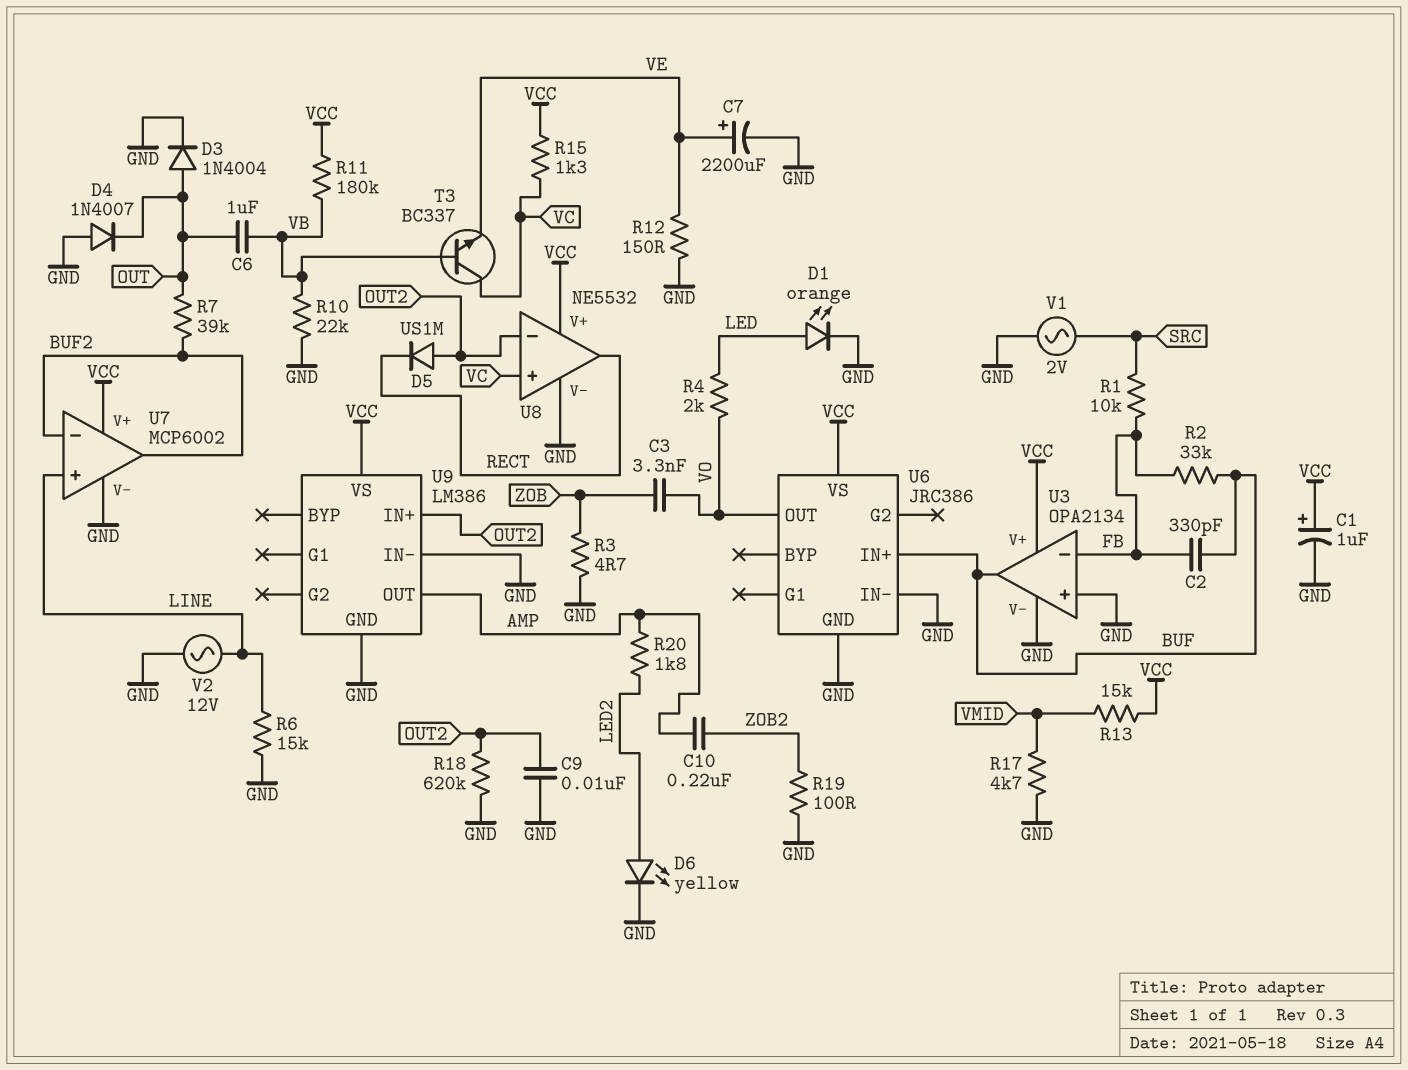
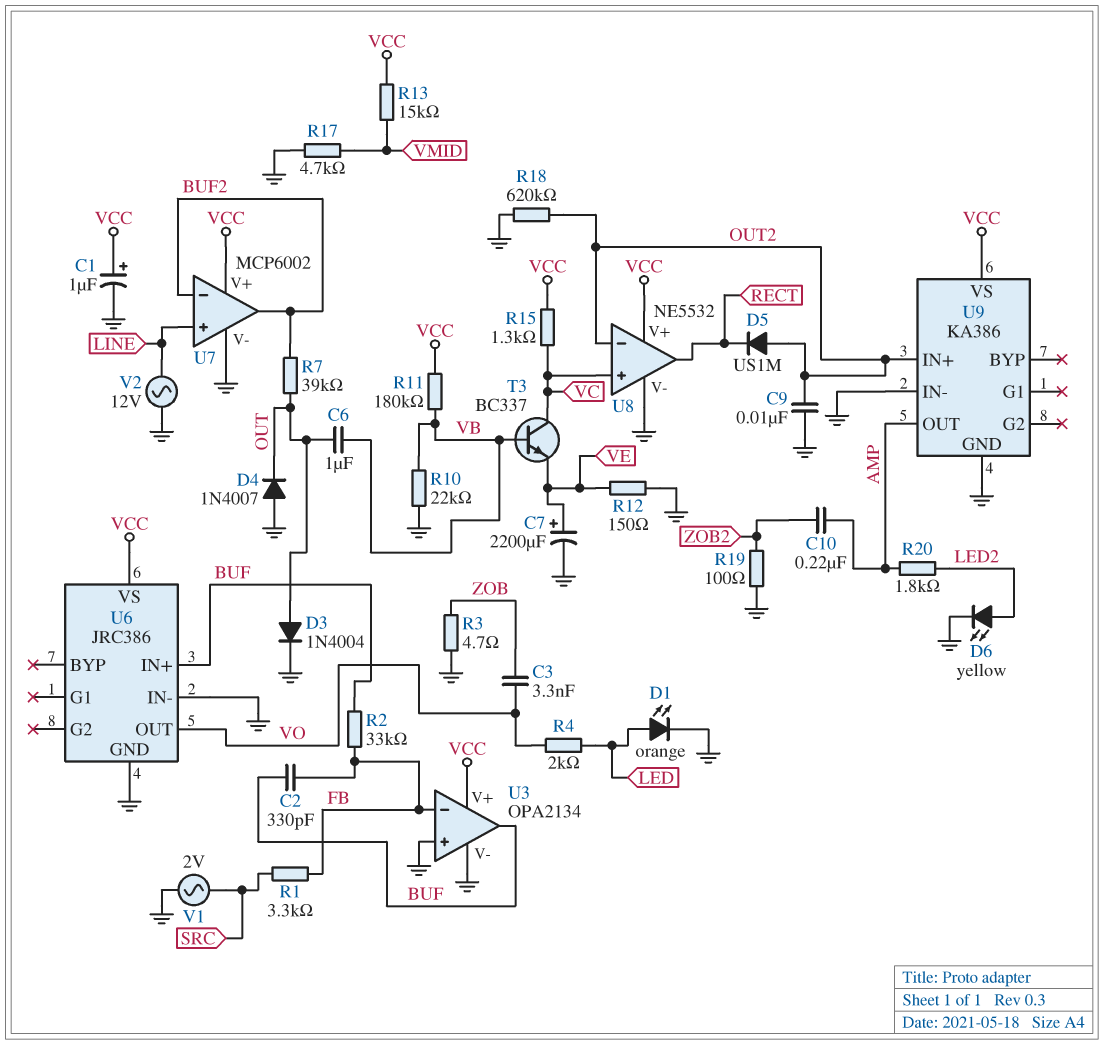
R1: 10k (FB, SRC) -> 3.3k (FB, SRC)
R6: 15k (GND, LINE) -> none
U9: LM386 -> KA386

